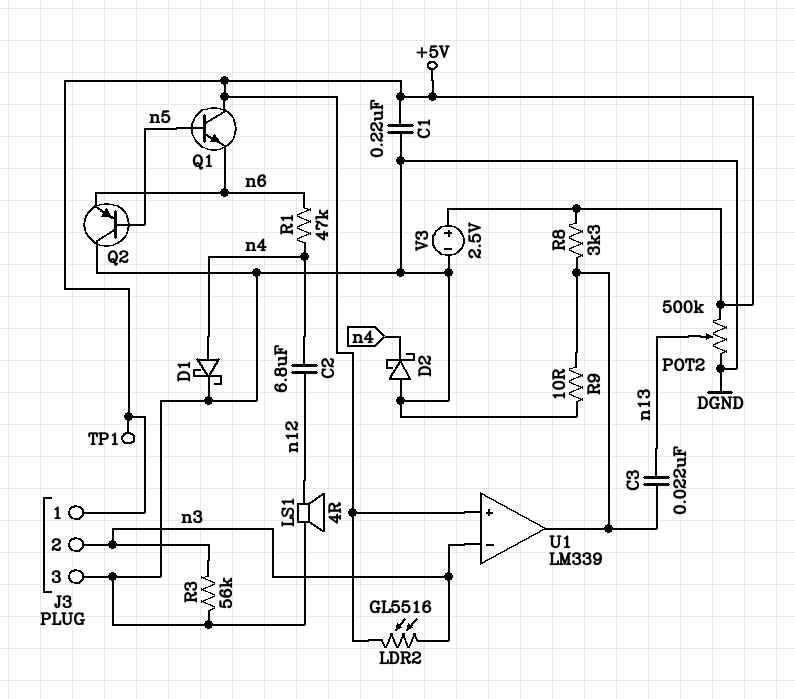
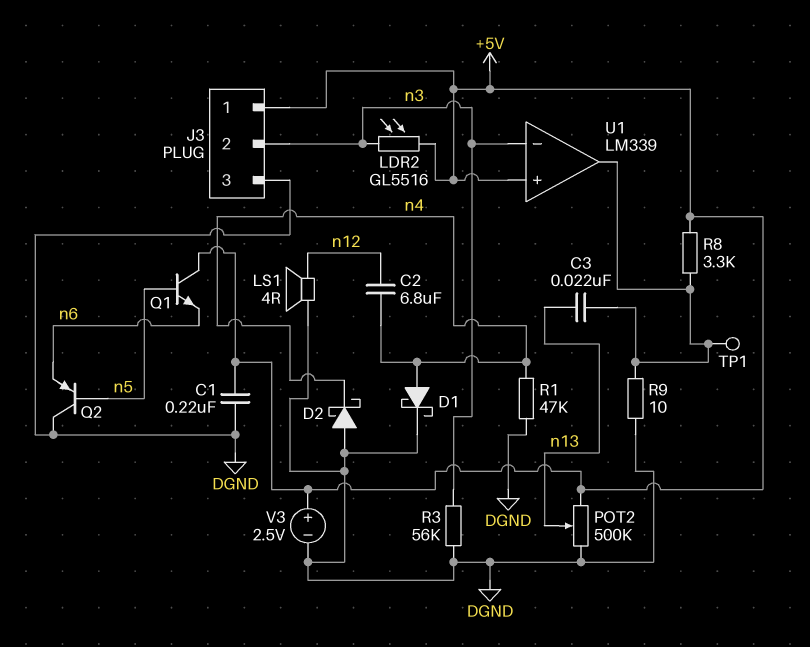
R1: 47k (n4, n6) -> 47k (DGND, n4)
TP1: test point (+5V) -> test point (U1/out)

